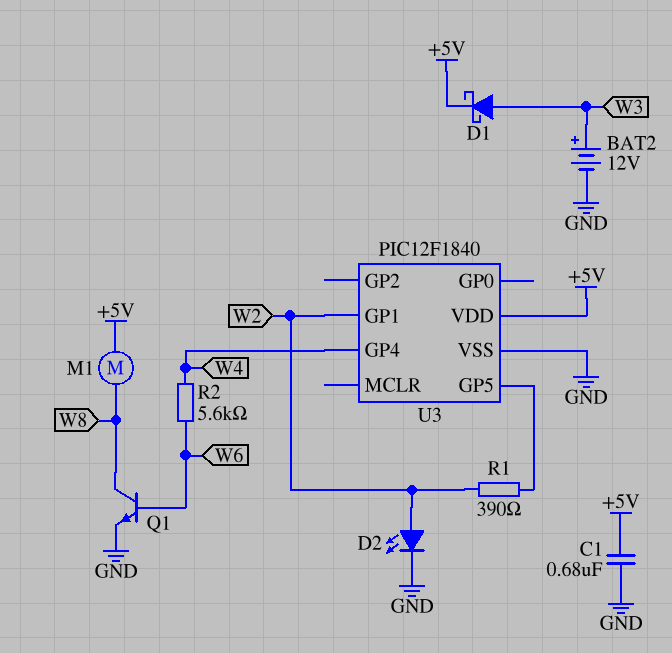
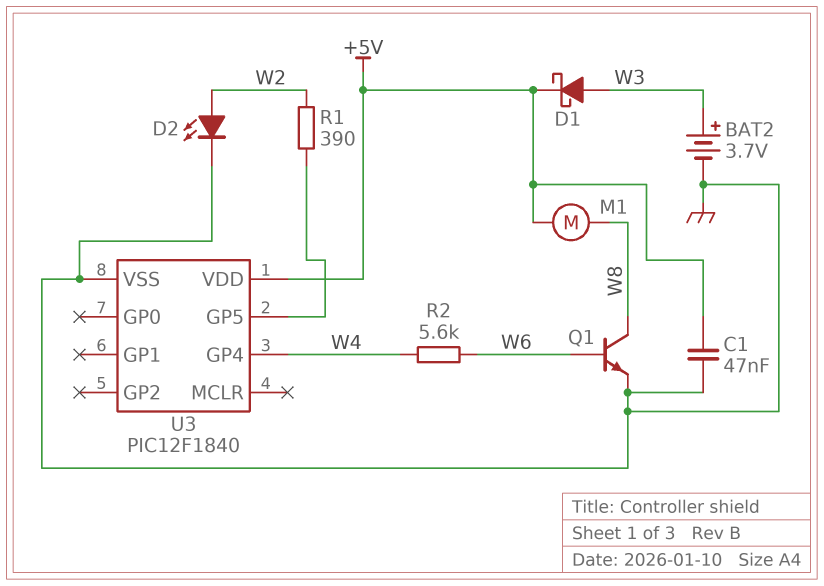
BAT2: 12V (plus W3, minus GND) -> 3.7V (plus W3, minus GND)
C1: 680nF (+5V, GND) -> 47nF (+5V, GND)
U3 pin GP1: W2 -> none

